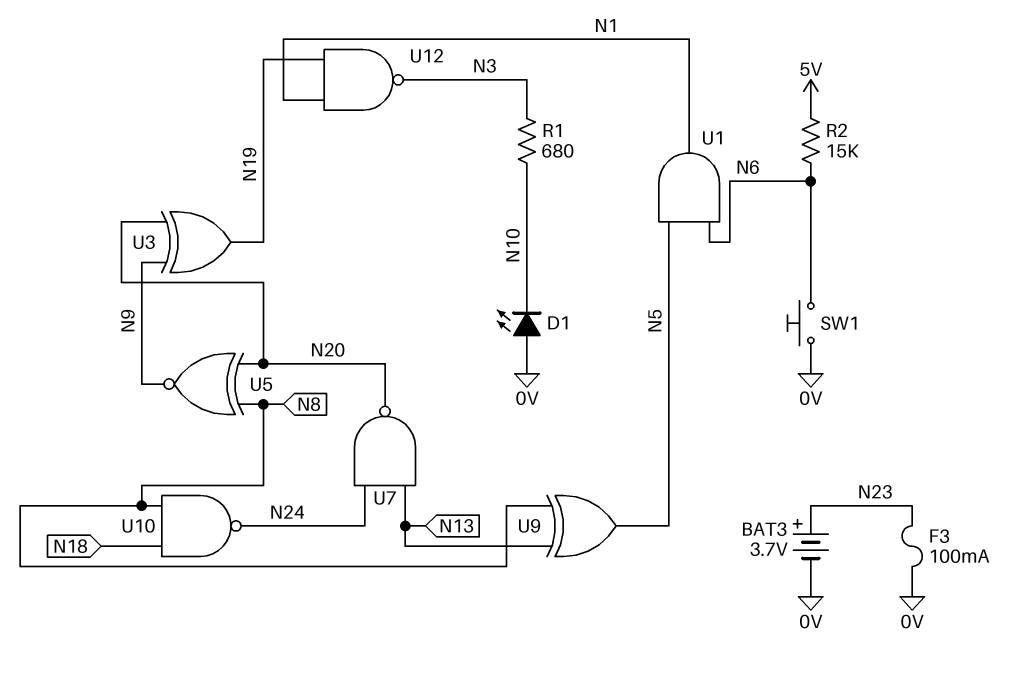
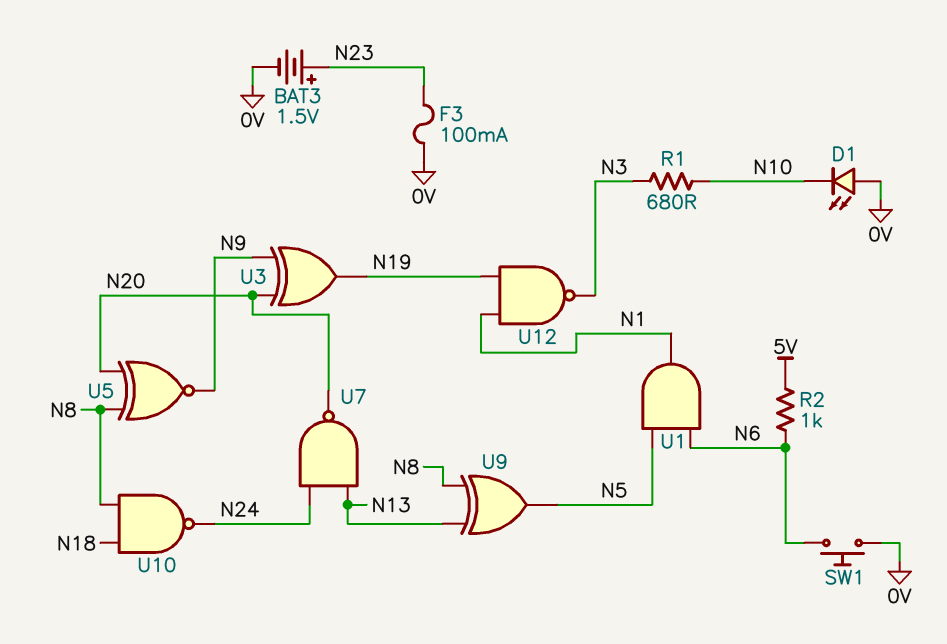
BAT3: 3.7V (plus N23, minus 0V) -> 1.5V (plus N23, minus 0V)
R2: 15k (5V, N6) -> 1k (5V, N6)

